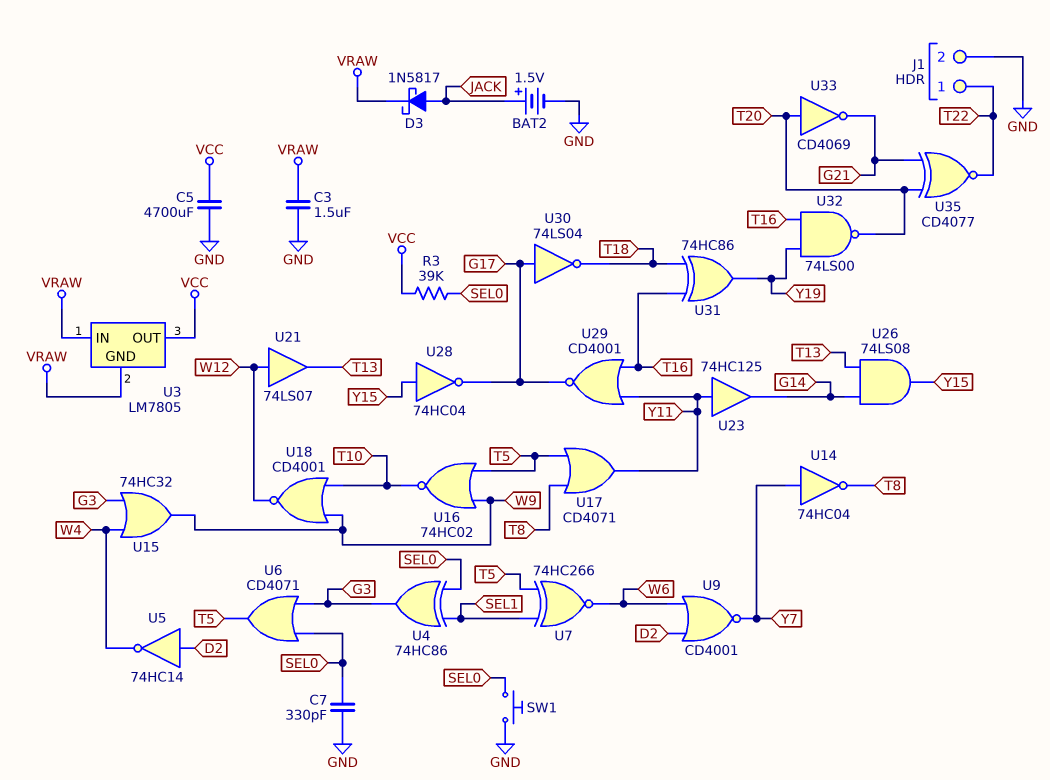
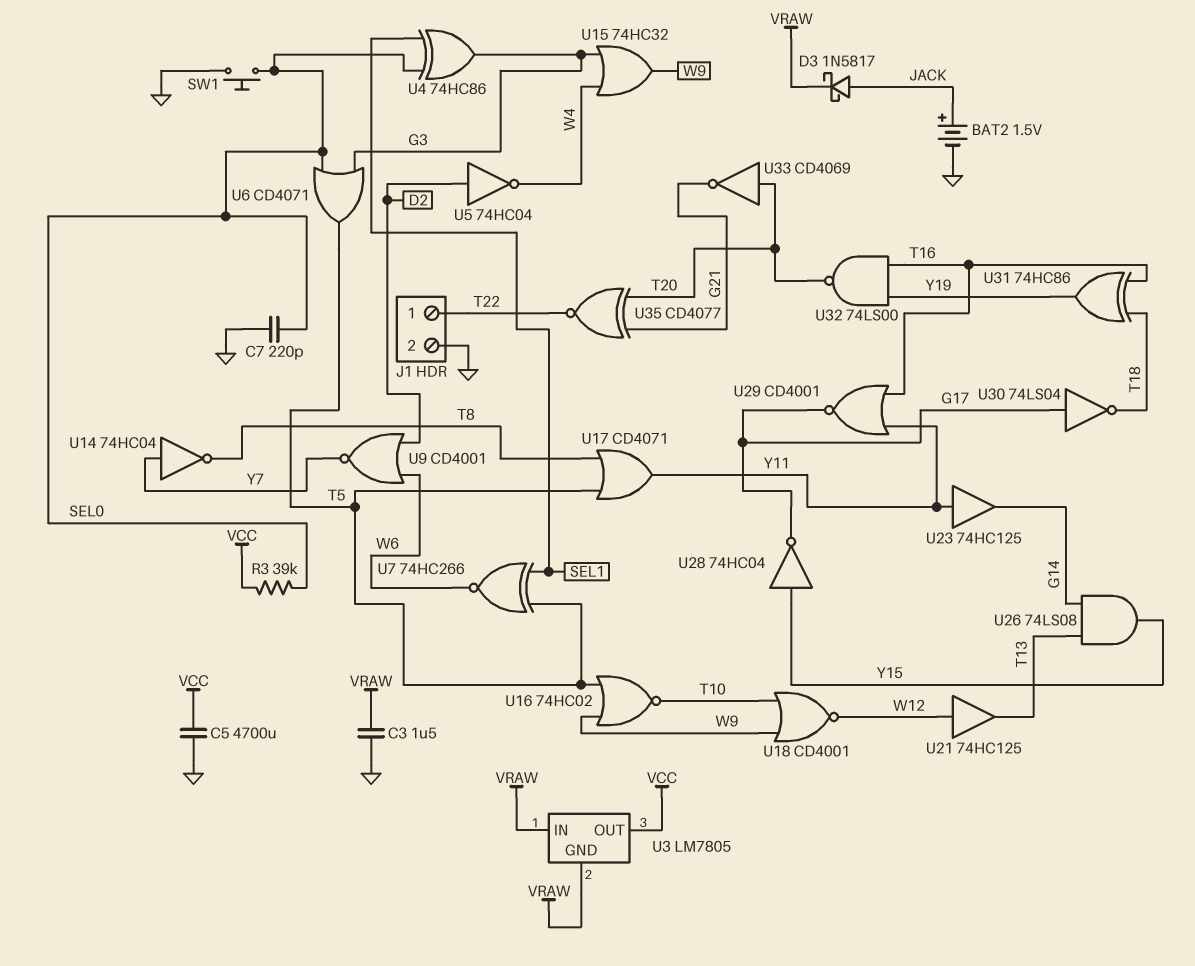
C7: 330pF (GND, SEL0) -> 220pF (GND, SEL0)
U5: NOT 74HC14 (in D2, out W4) -> NOT 74HC04 (in D2, out W4)
U21: buffer 74LS07 (in W12, out T13) -> buffer 74HC125 (in W12, out T13)

